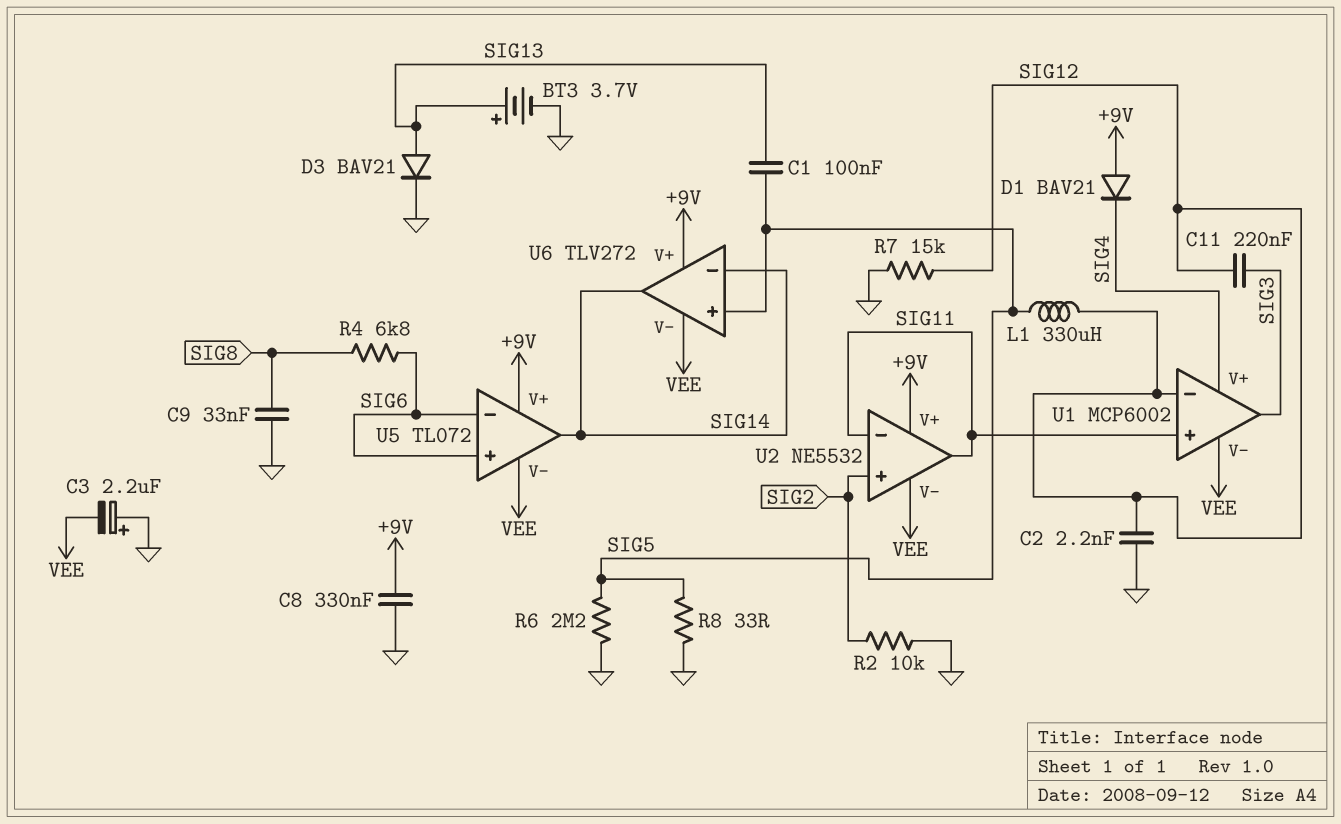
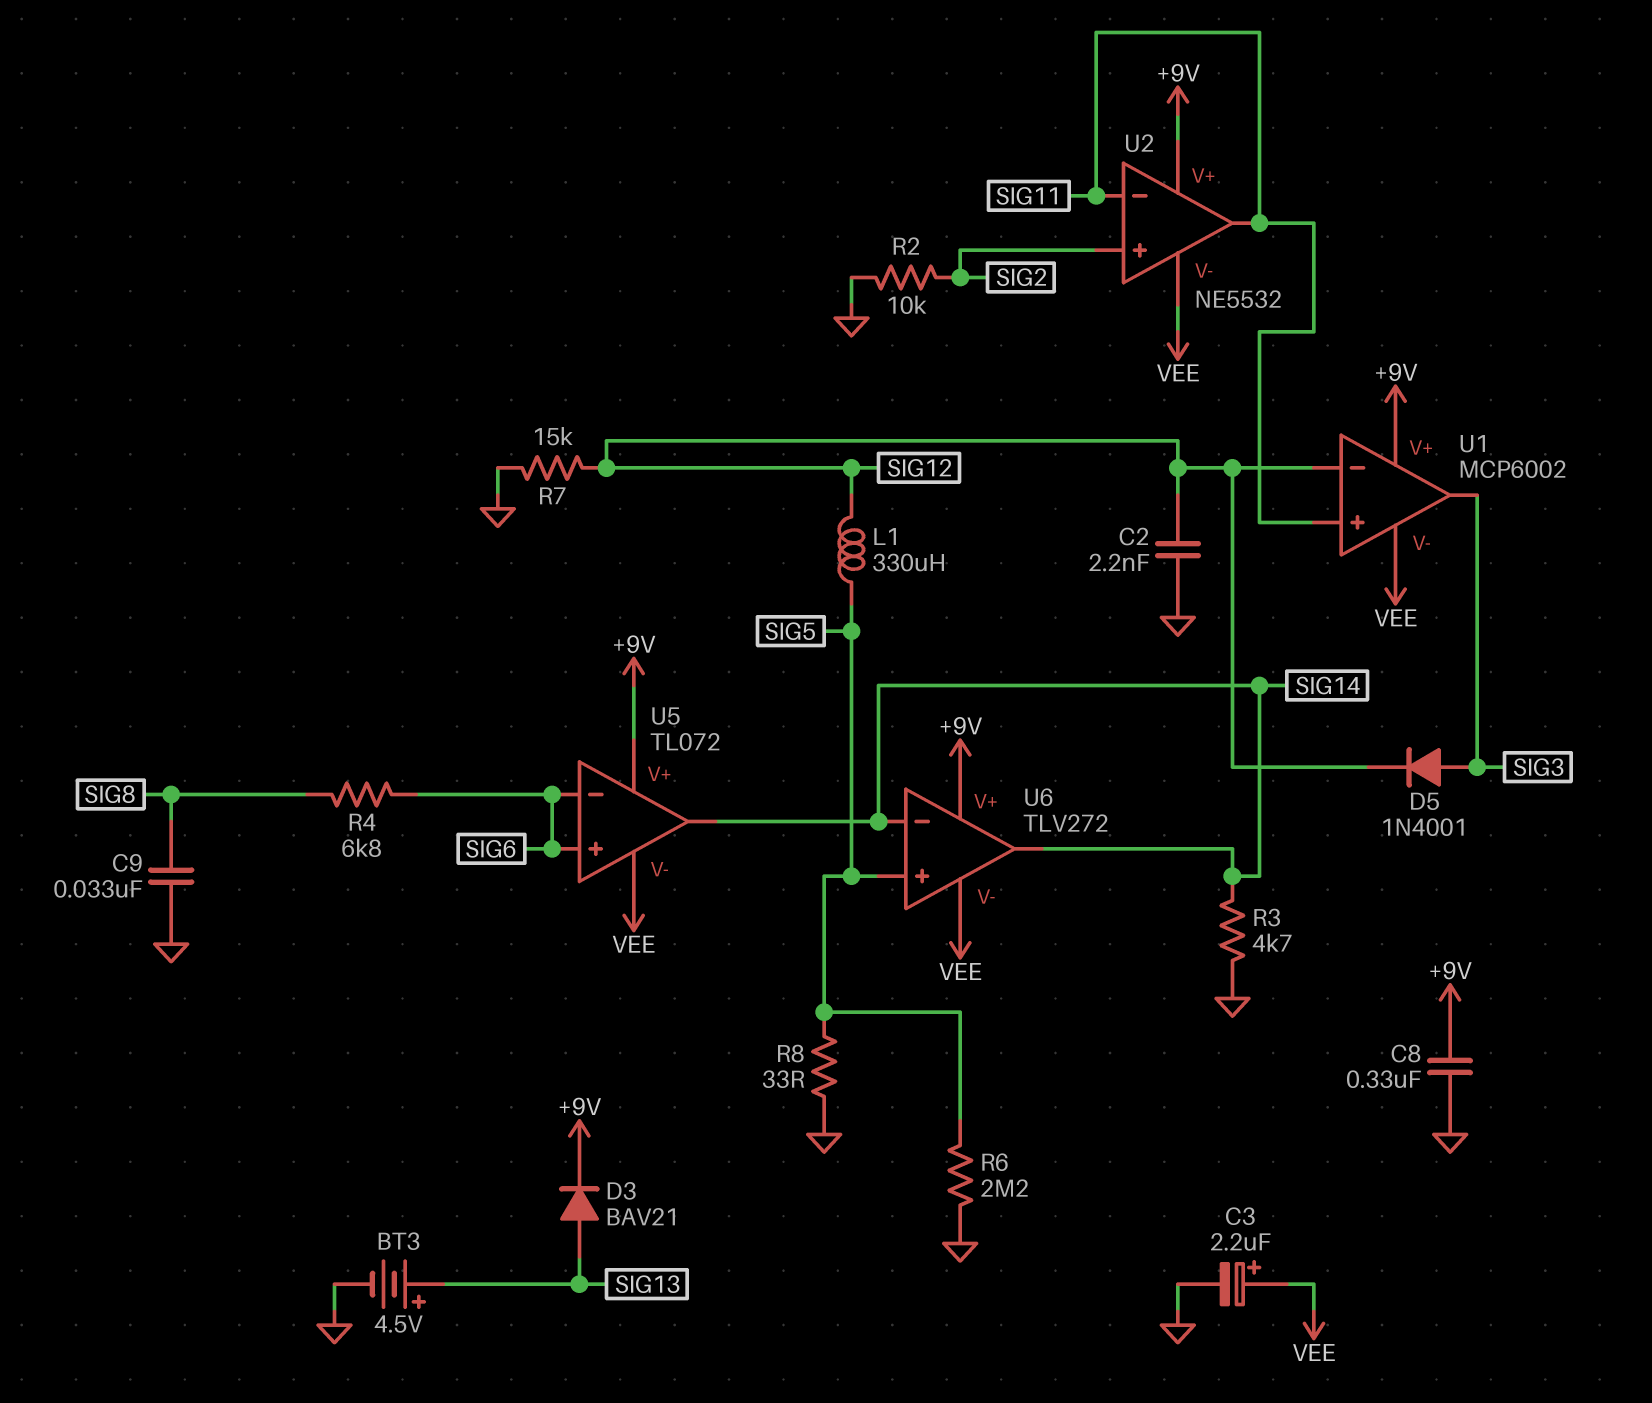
BT3: 3.7V (plus SIG13, minus GND) -> 4.5V (plus SIG13, minus GND)
C1: 100nF (SIG5, SIG13) -> none
C3: 2.2uF (plus GND, minus VEE) -> 2.2uF (plus VEE, minus GND)
C11: 220nF (SIG3, SIG12) -> none
D1: diode BAV21 (A +9V, K SIG4) -> none
D3: diode BAV21 (A SIG13, K GND) -> diode BAV21 (A SIG13, K +9V)
D5: none -> diode 1N4001 (A SIG3, K SIG12)
R3: none -> 4.7k (GND, SIG14)
U1 pin V+: SIG4 -> +9V

